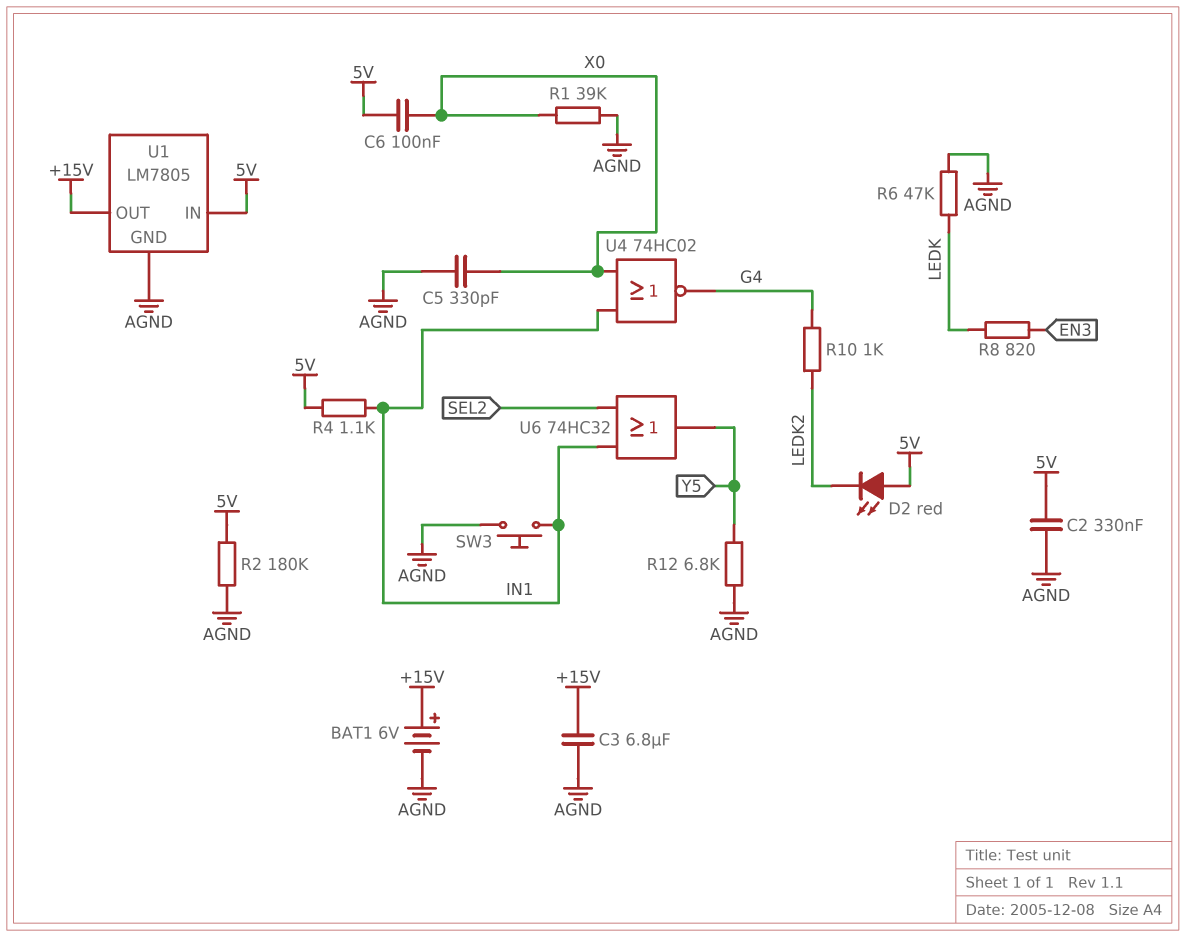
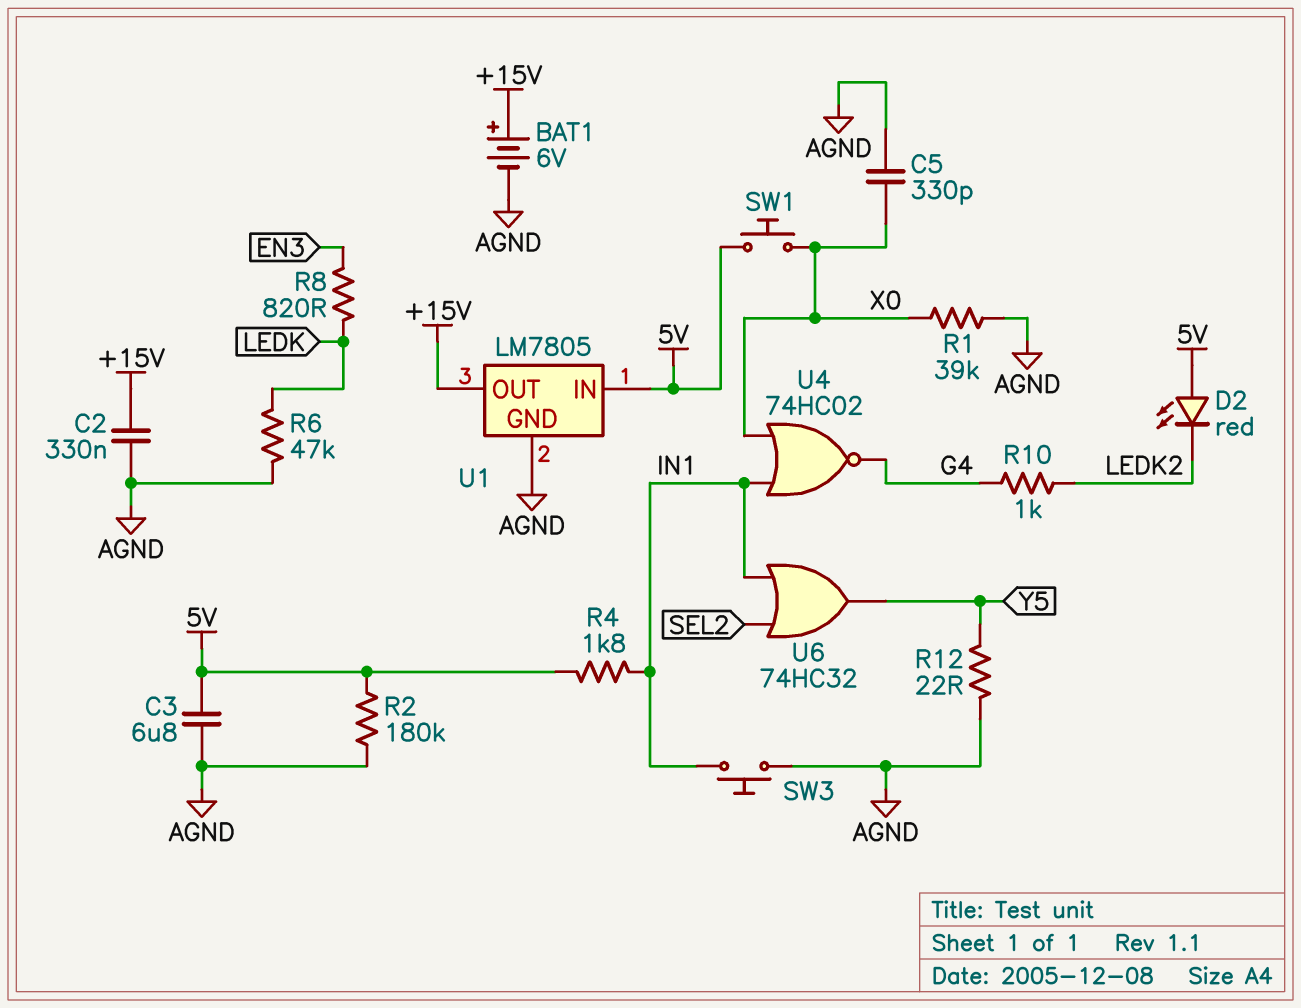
C2: 330nF (5V, AGND) -> 330nF (+15V, AGND)
C3: 6.8uF (+15V, AGND) -> 6.8uF (5V, AGND)
C6: 100nF (5V, X0) -> none
R4: 1.1k (5V, IN1) -> 1.8k (5V, IN1)
R12: 6.8k (AGND, Y5) -> 22 (AGND, Y5)
SW1: none -> button (5V, X0)

